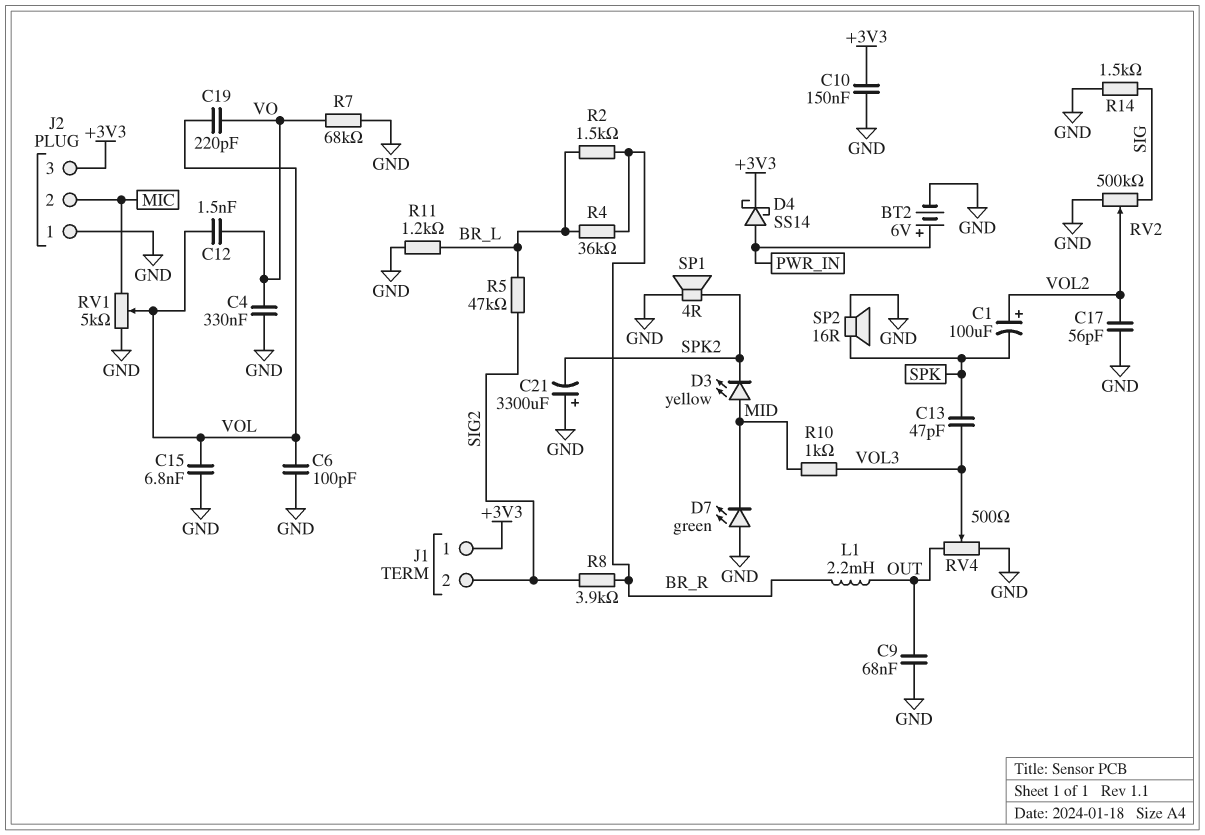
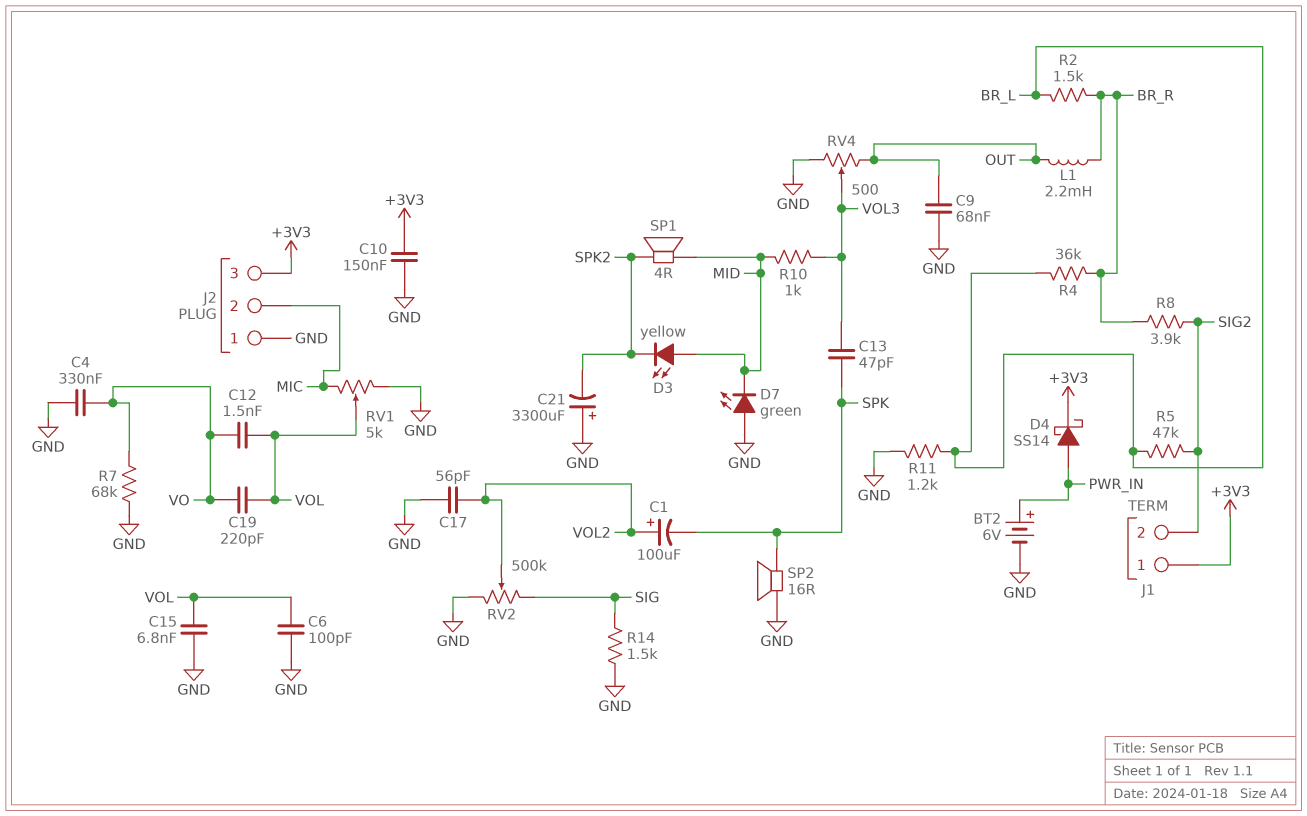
SP1: speaker 4R (GND, SPK2) -> speaker 4R (MID, SPK2)

